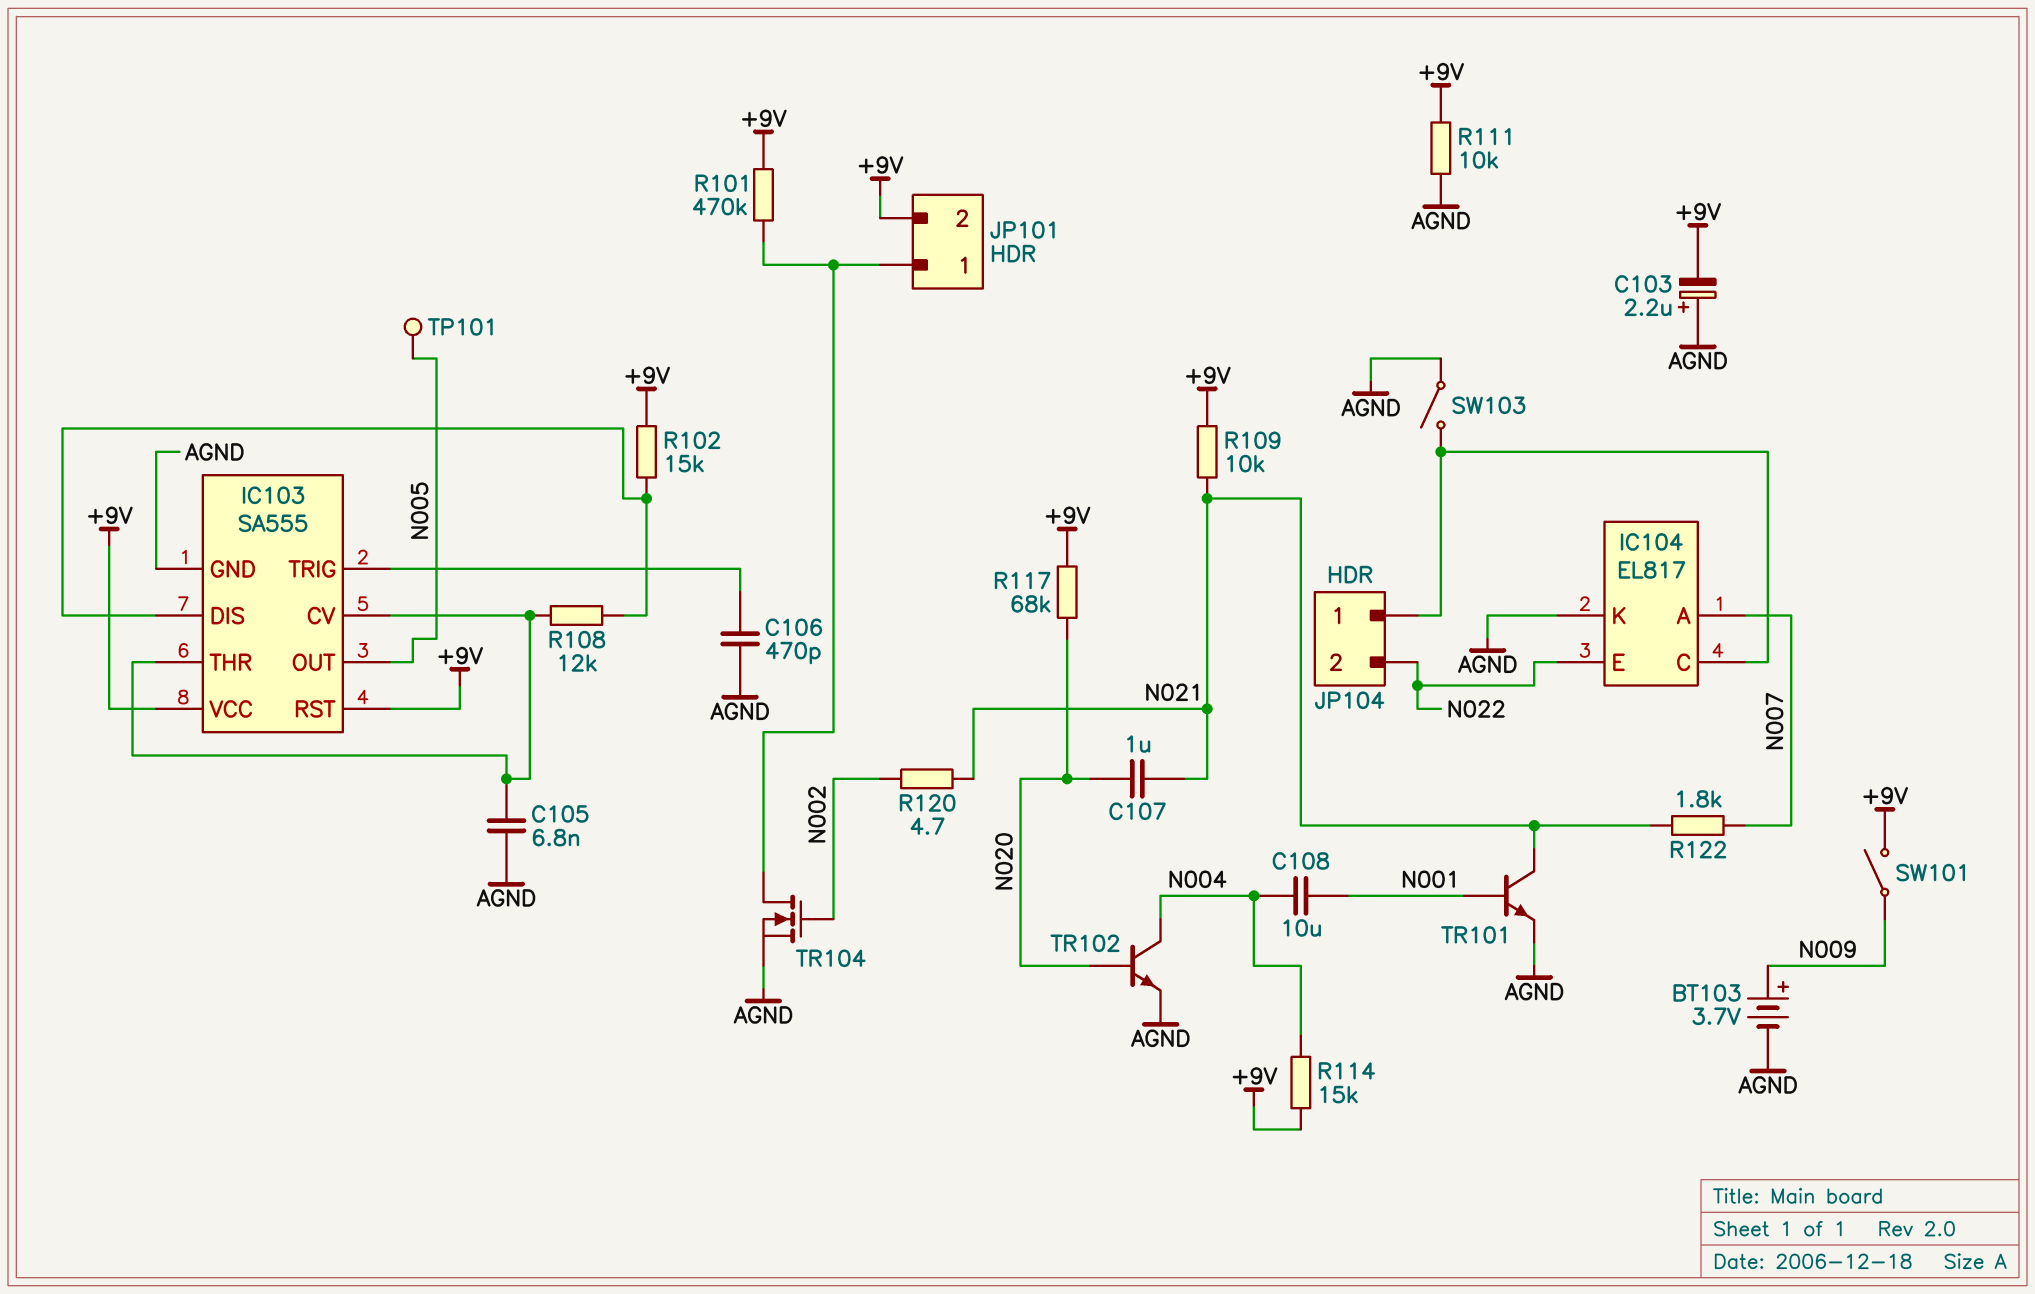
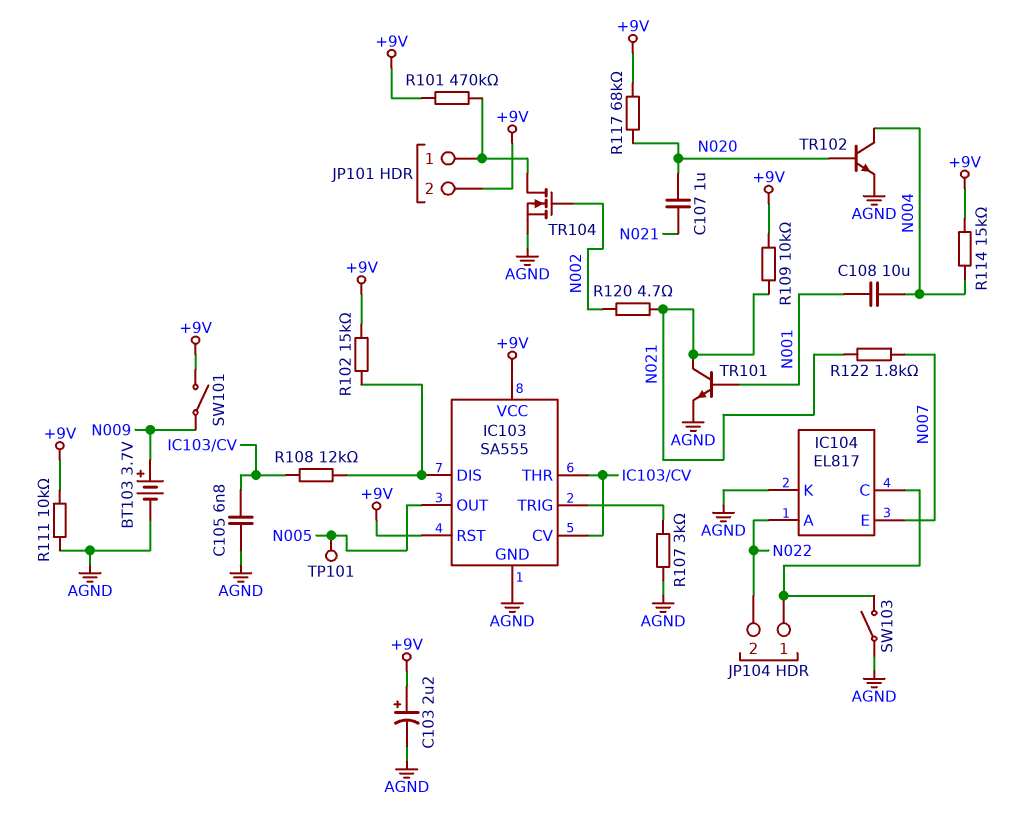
C103: 2.2uF (plus AGND, minus +9V) -> 2.2uF (plus +9V, minus AGND)
C106: 470pF (AGND, IC103/TRIG) -> none
IC104 pin A: N007 -> N022
IC104 pin E: N022 -> N007
R107: none -> 3k (AGND, IC103/TRIG)

